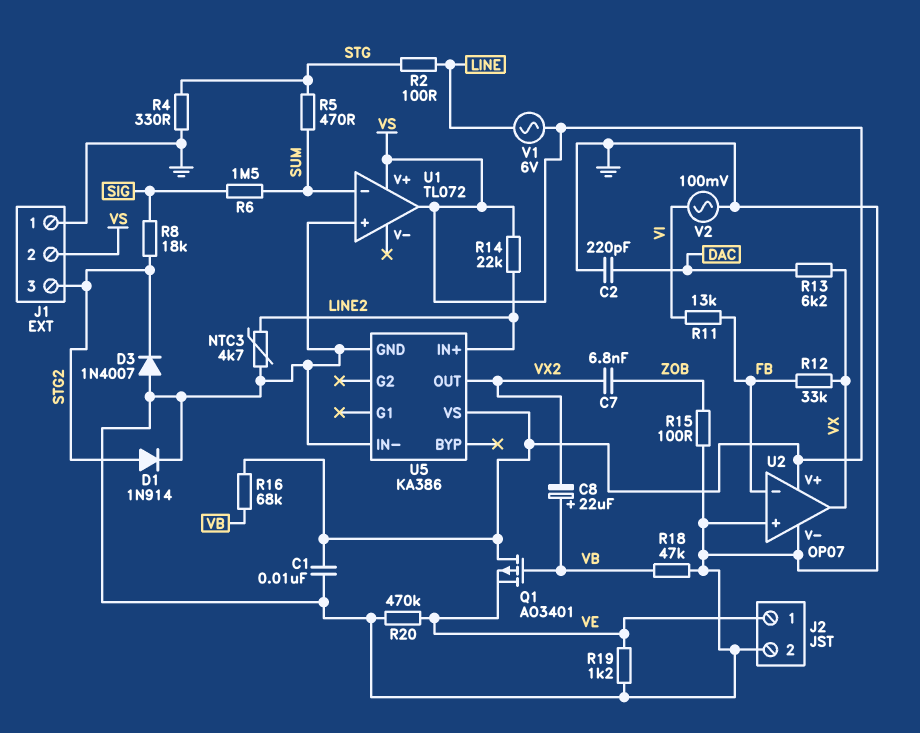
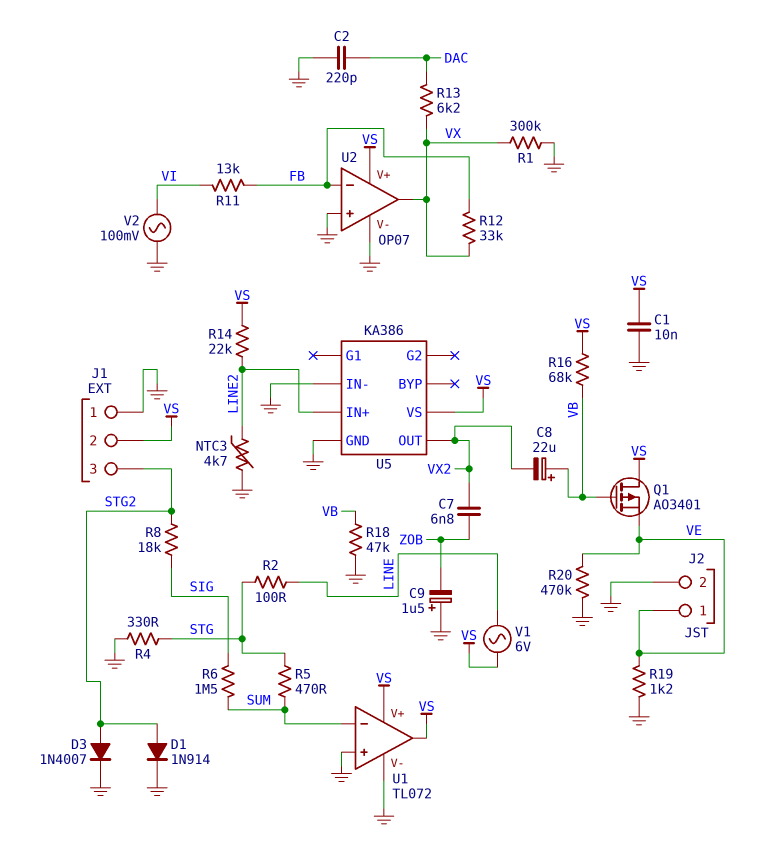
C9: none -> 1.5uF (plus GND, minus ZOB)
D3: diode 1N4007 (A GND, K STG2) -> diode 1N4007 (A STG2, K GND)
R1: none -> 300k (GND, VX)
R15: 100 (GND, ZOB) -> none
U1 pin V-: none -> GND

